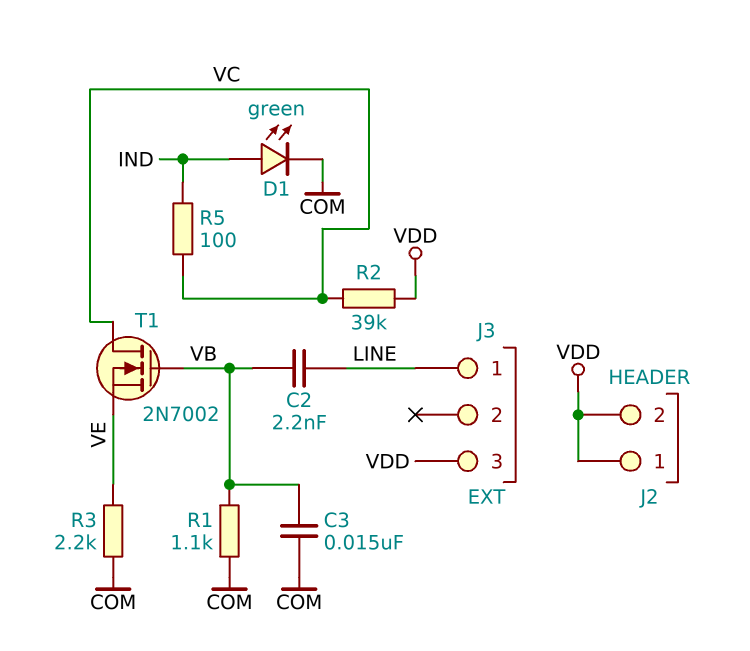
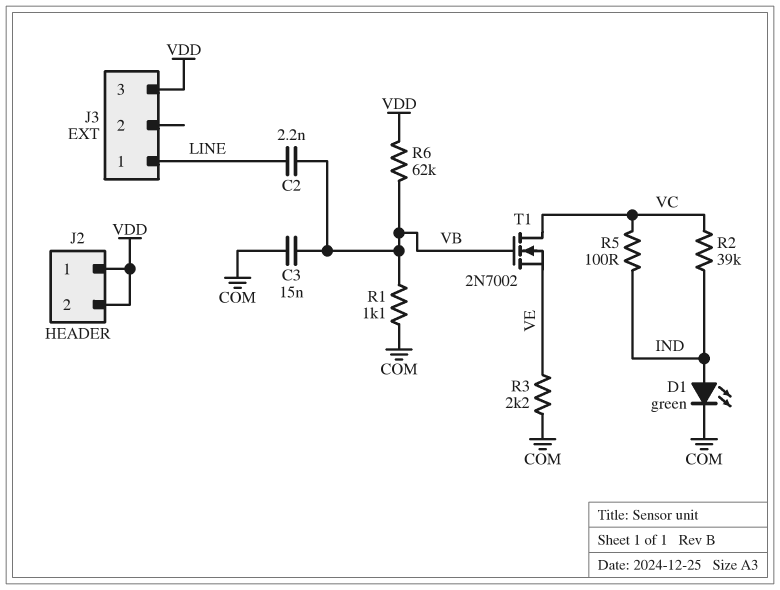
R2: 39k (VC, VDD) -> 39k (IND, VC)
R6: none -> 62k (VB, VDD)

